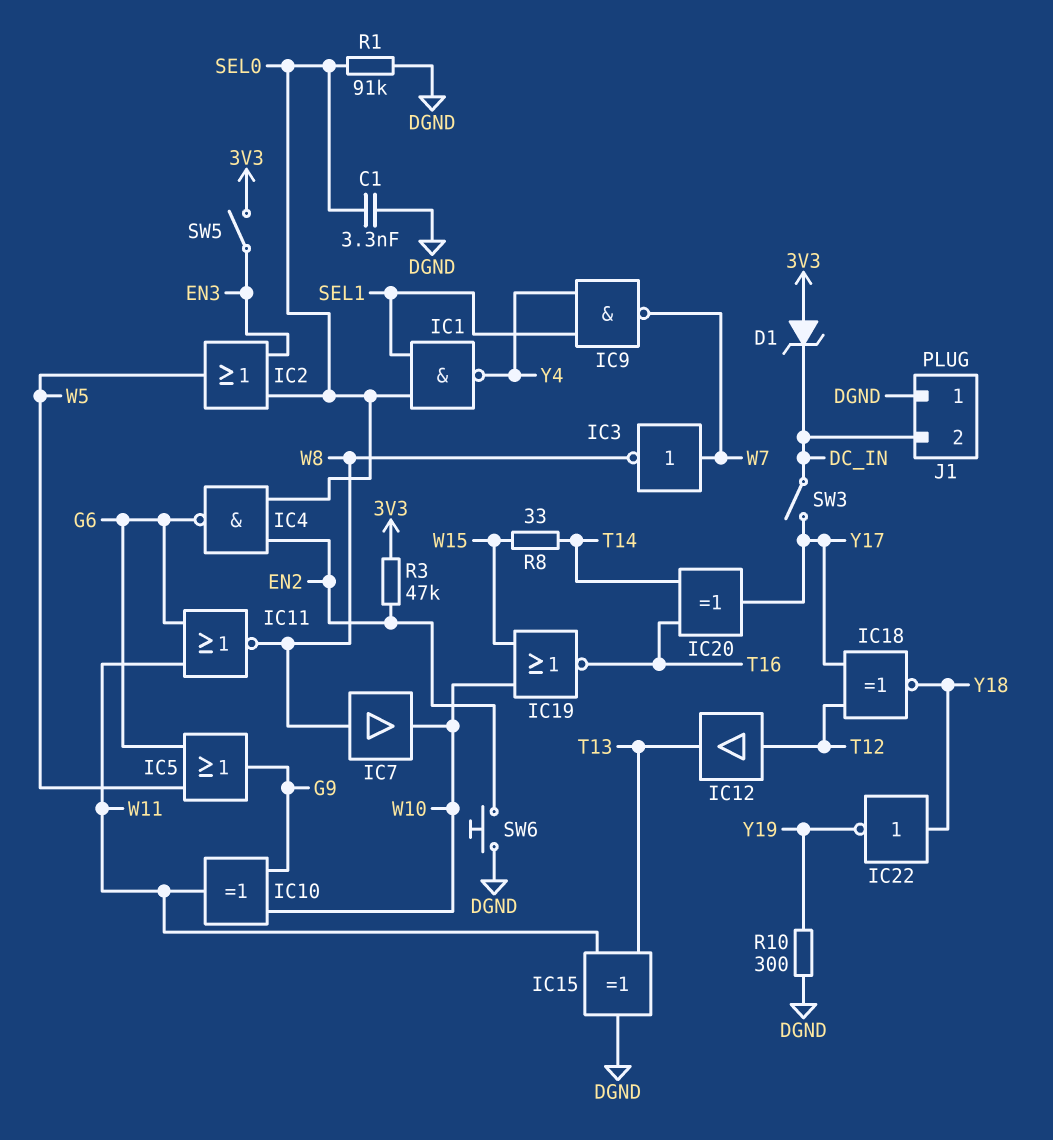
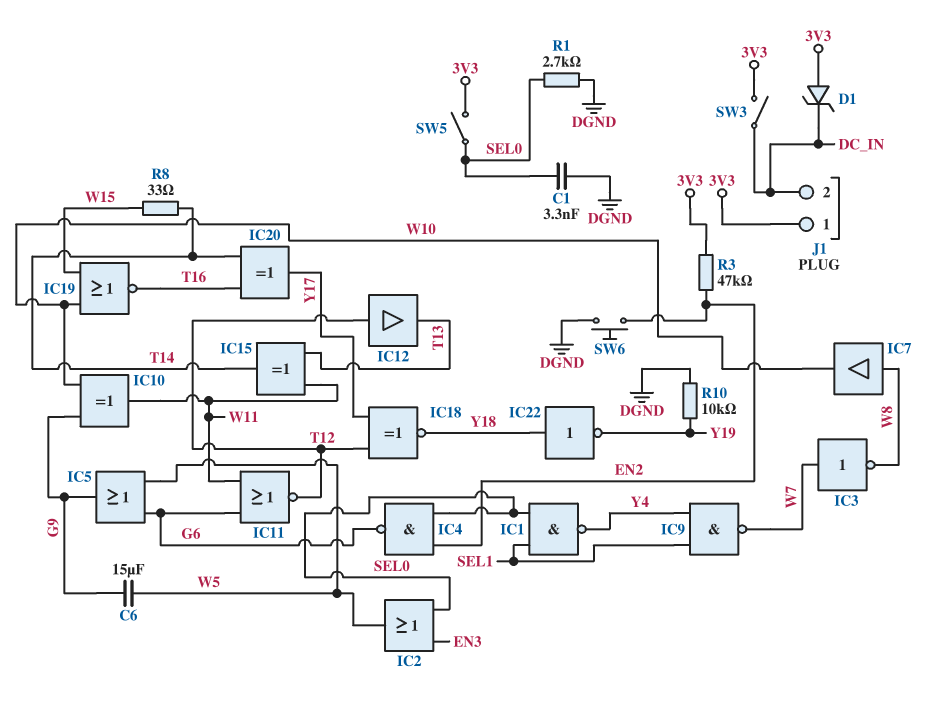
C6: none -> 15uF (G9, W5)
IC11: NOR (in G6, in W11, out W8) -> NOR (in G6, in W11, out T12)
IC15: XOR (in T13, in W11, out DGND) -> XOR (in T13, in W11, out T14)
J1 pin 1: DGND -> 3V3
R1: 91k (DGND, SEL0) -> 2.7k (DGND, SEL0)
R10: 300 (DGND, Y19) -> 10k (DGND, Y19)
SW3: switch (DC_IN, Y17) -> switch (3V3, DC_IN)
SW5: switch (3V3, EN3) -> switch (3V3, SEL0)

